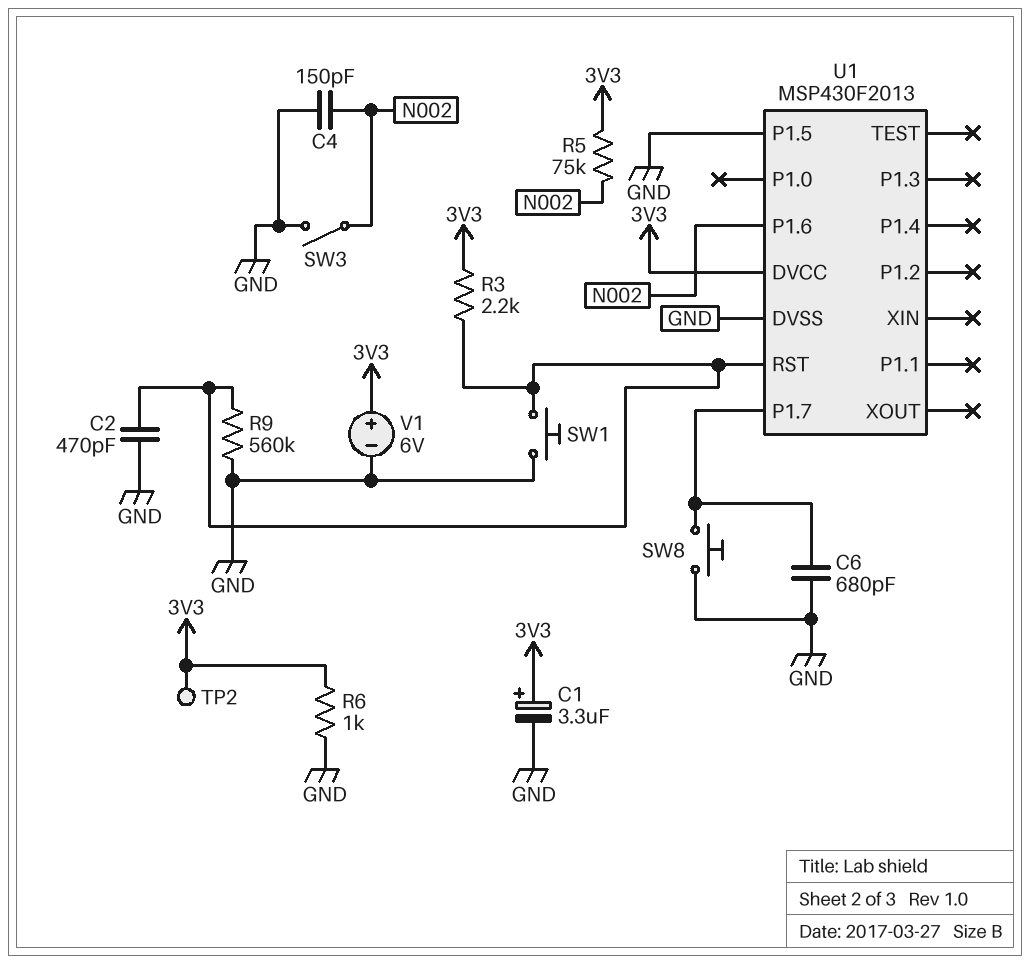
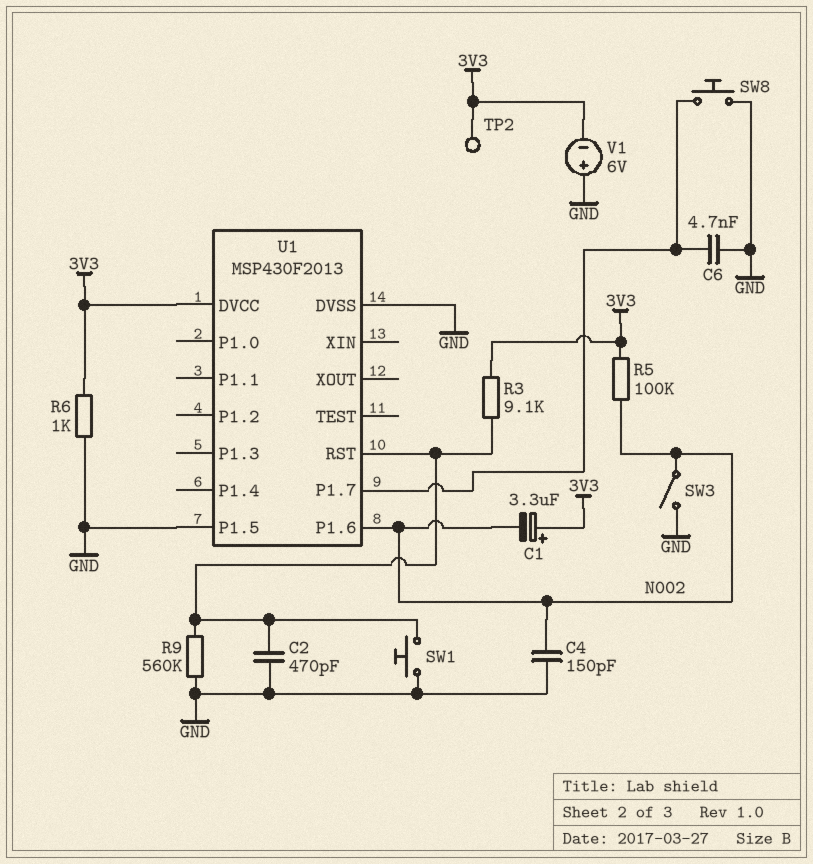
C1: 3.3uF (plus 3V3, minus GND) -> 3.3uF (plus 3V3, minus N002)
C6: 680pF (GND, U1/P1.7) -> 4.7nF (GND, U1/P1.7)
R3: 2.2k (3V3, U1/RST) -> 9.1k (3V3, U1/RST)
R5: 75k (3V3, N002) -> 100k (3V3, N002)
V1: 6V (plus 3V3, minus GND) -> 6V (plus GND, minus 3V3)

